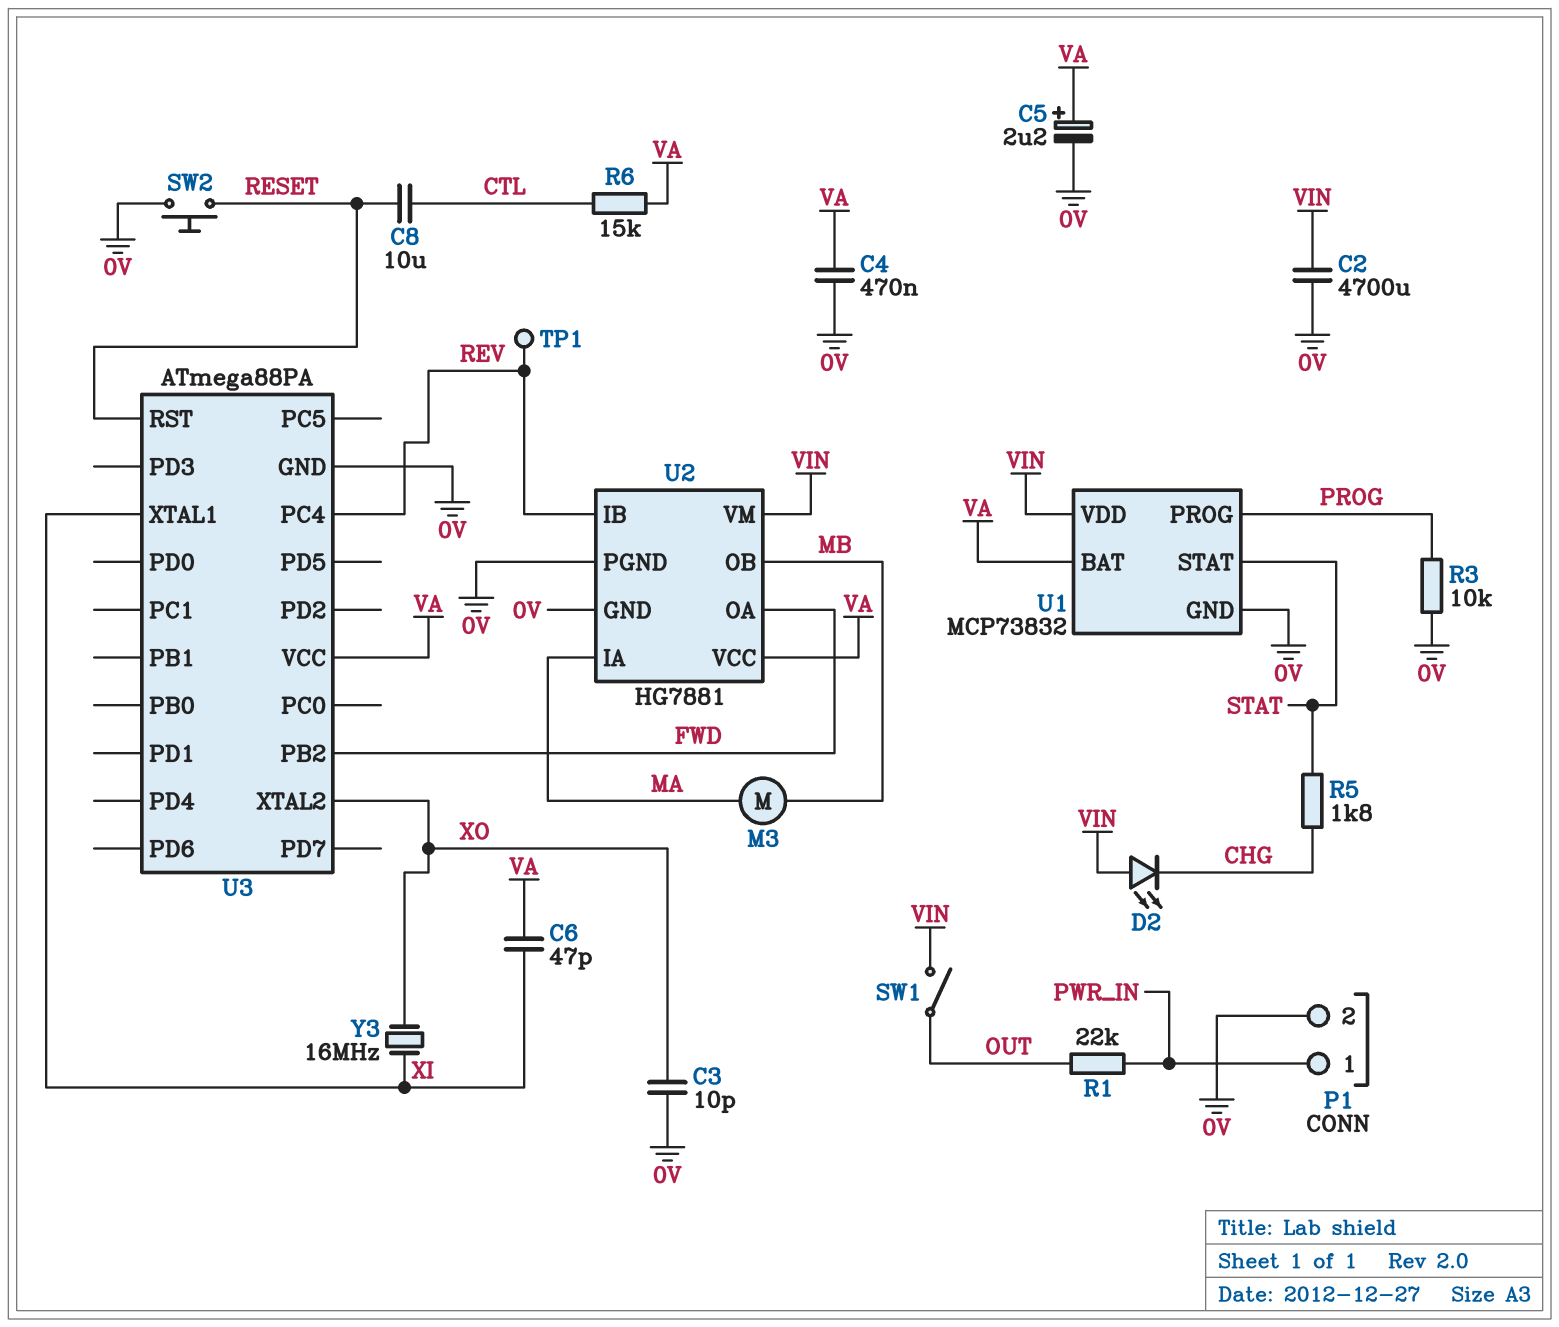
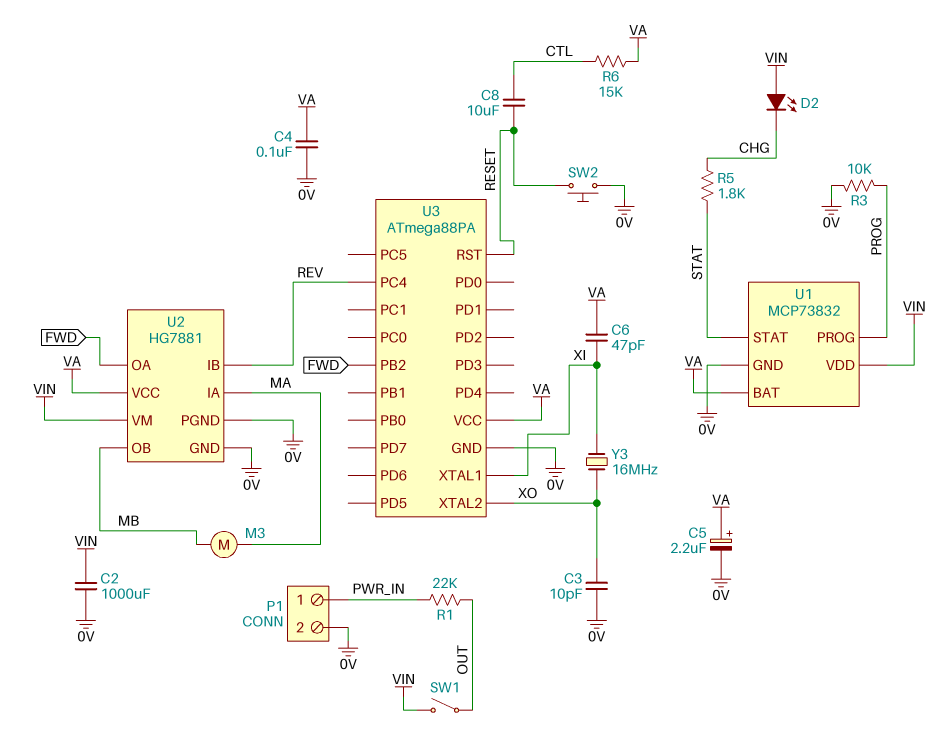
C2: 4700uF (0V, VIN) -> 1000uF (0V, VIN)
C4: 470nF (0V, VA) -> 100nF (0V, VA)
TP1: test point (REV) -> none

